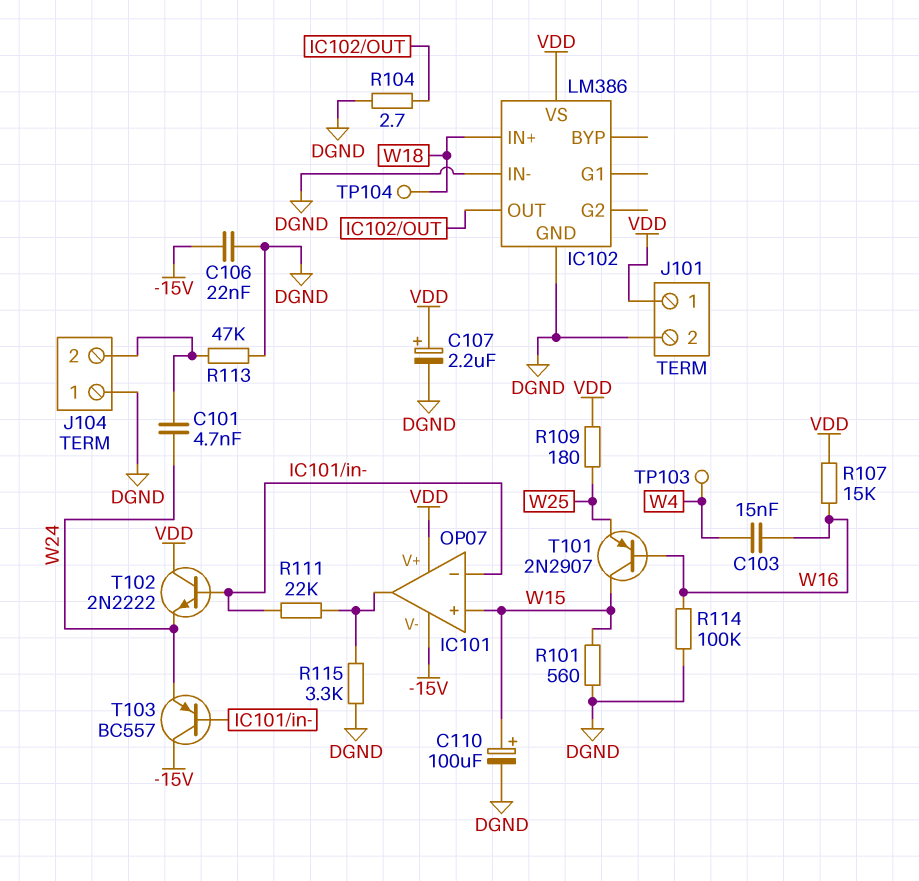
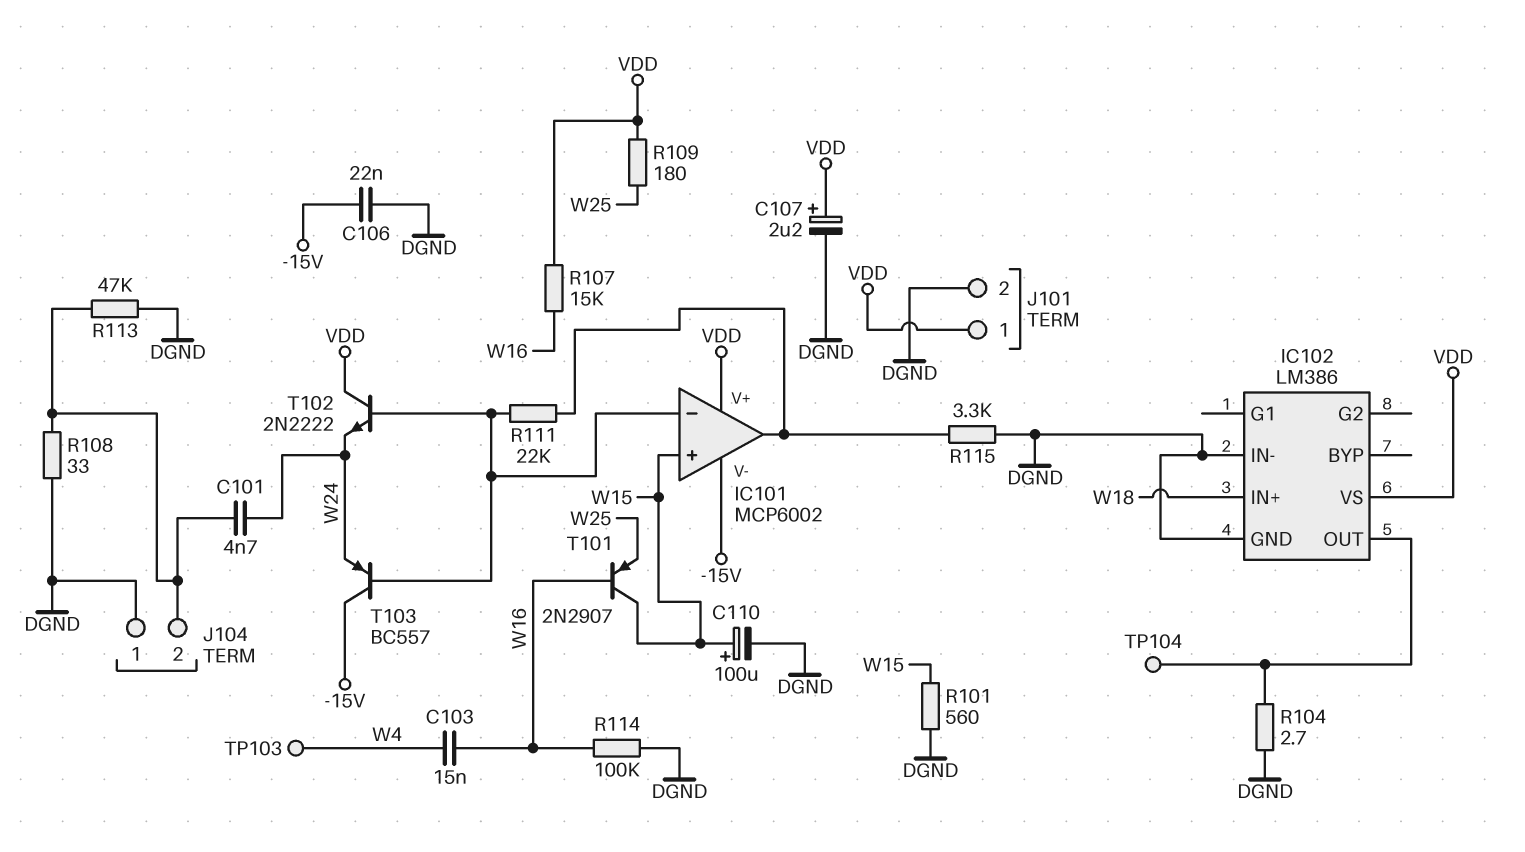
IC101: OP07 -> MCP6002
R108: none -> 33 (DGND, J104/2)
TP104: test point (W18) -> test point (IC102/OUT)

